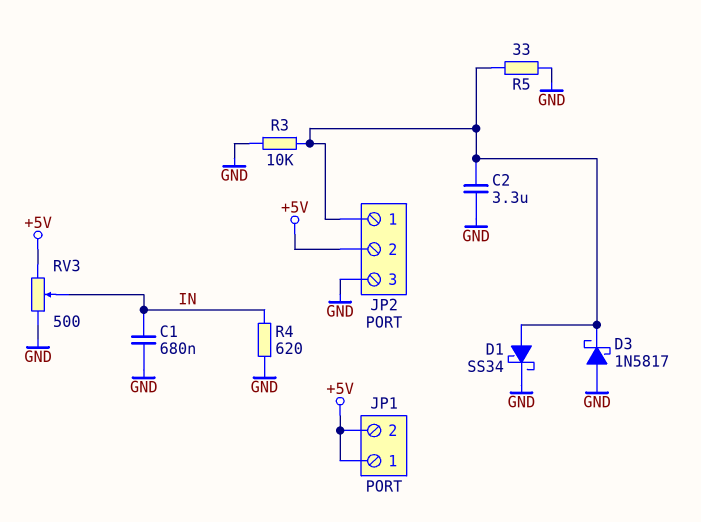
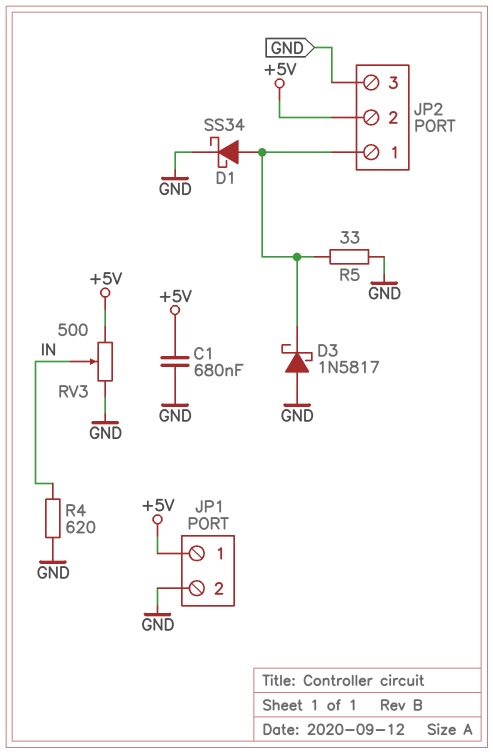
C1: 680nF (GND, IN) -> 680nF (+5V, GND)
C2: 3.3uF (GND, JP2/1) -> none
JP1 pin 2: +5V -> GND
R3: 10k (GND, JP2/1) -> none

